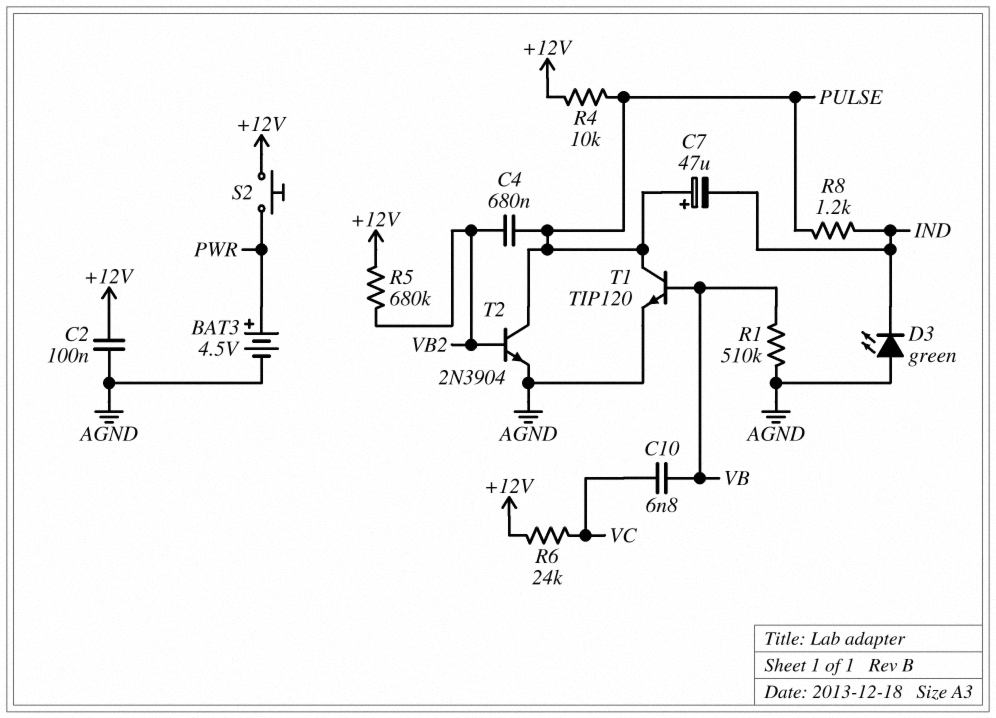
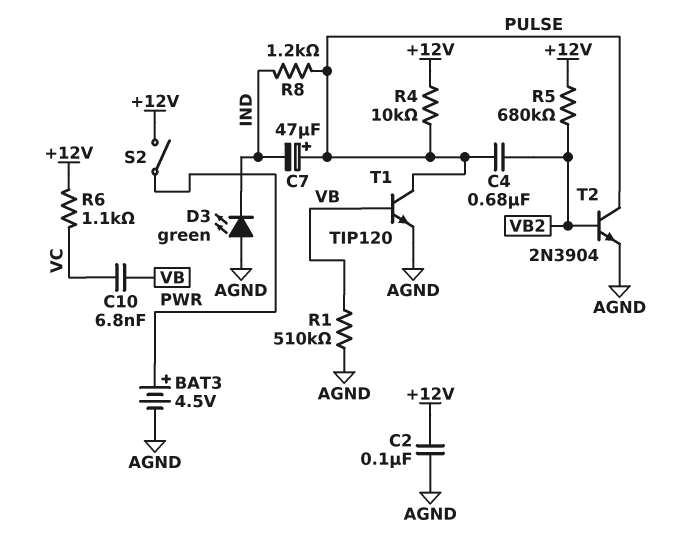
R6: 24k (+12V, VC) -> 1.1k (+12V, VC)
S2: button (+12V, PWR) -> switch (+12V, PWR)

